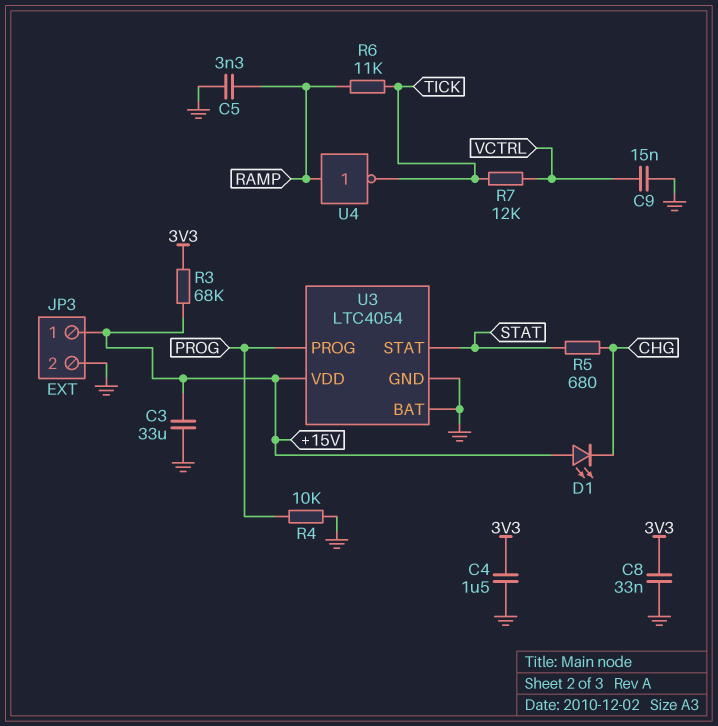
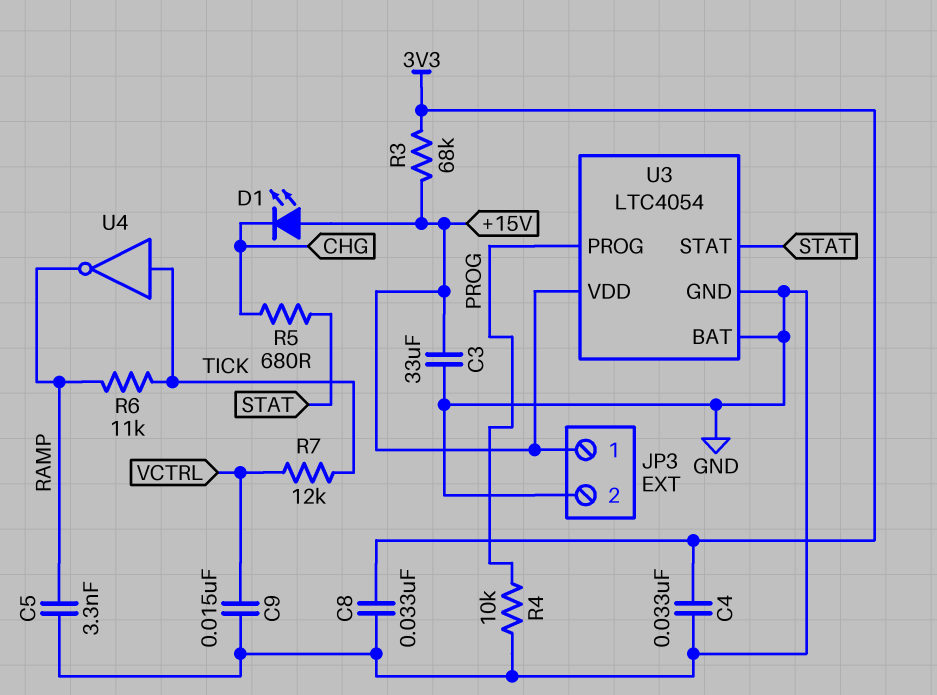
C4: 1.5uF (3V3, GND) -> 33nF (3V3, GND)
U4: NOT (in RAMP, out TICK) -> NOT (in TICK, out RAMP)

